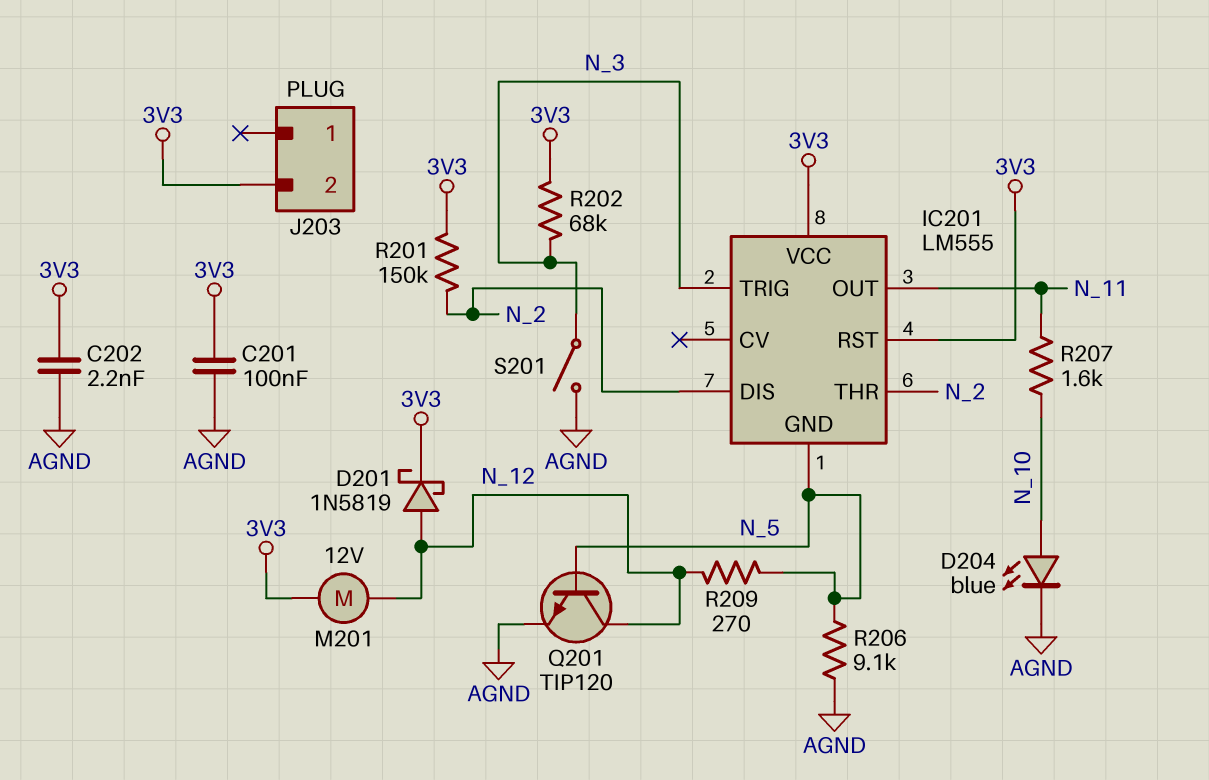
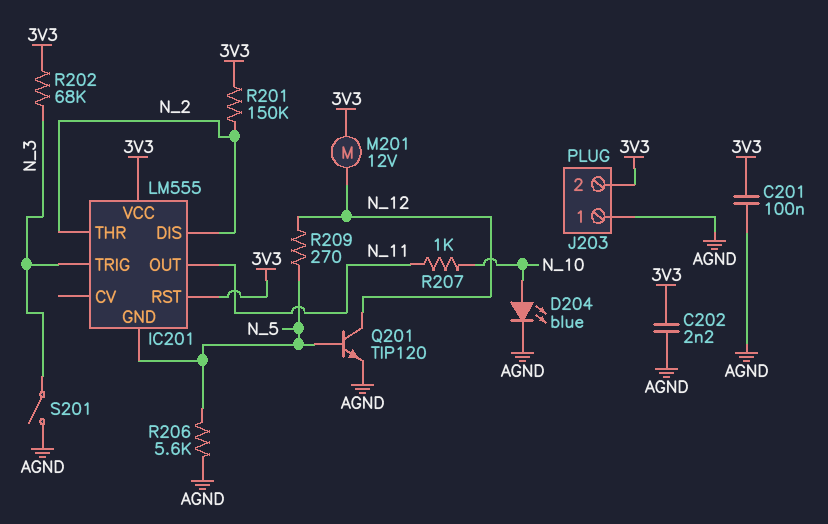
D201: schottky 1N5819 (A N_12, K 3V3) -> none
J203 pin 1: none -> AGND
R206: 9.1k (AGND, N_5) -> 5.6k (AGND, N_5)
R207: 1.6k (N_10, N_11) -> 1k (N_10, N_11)

